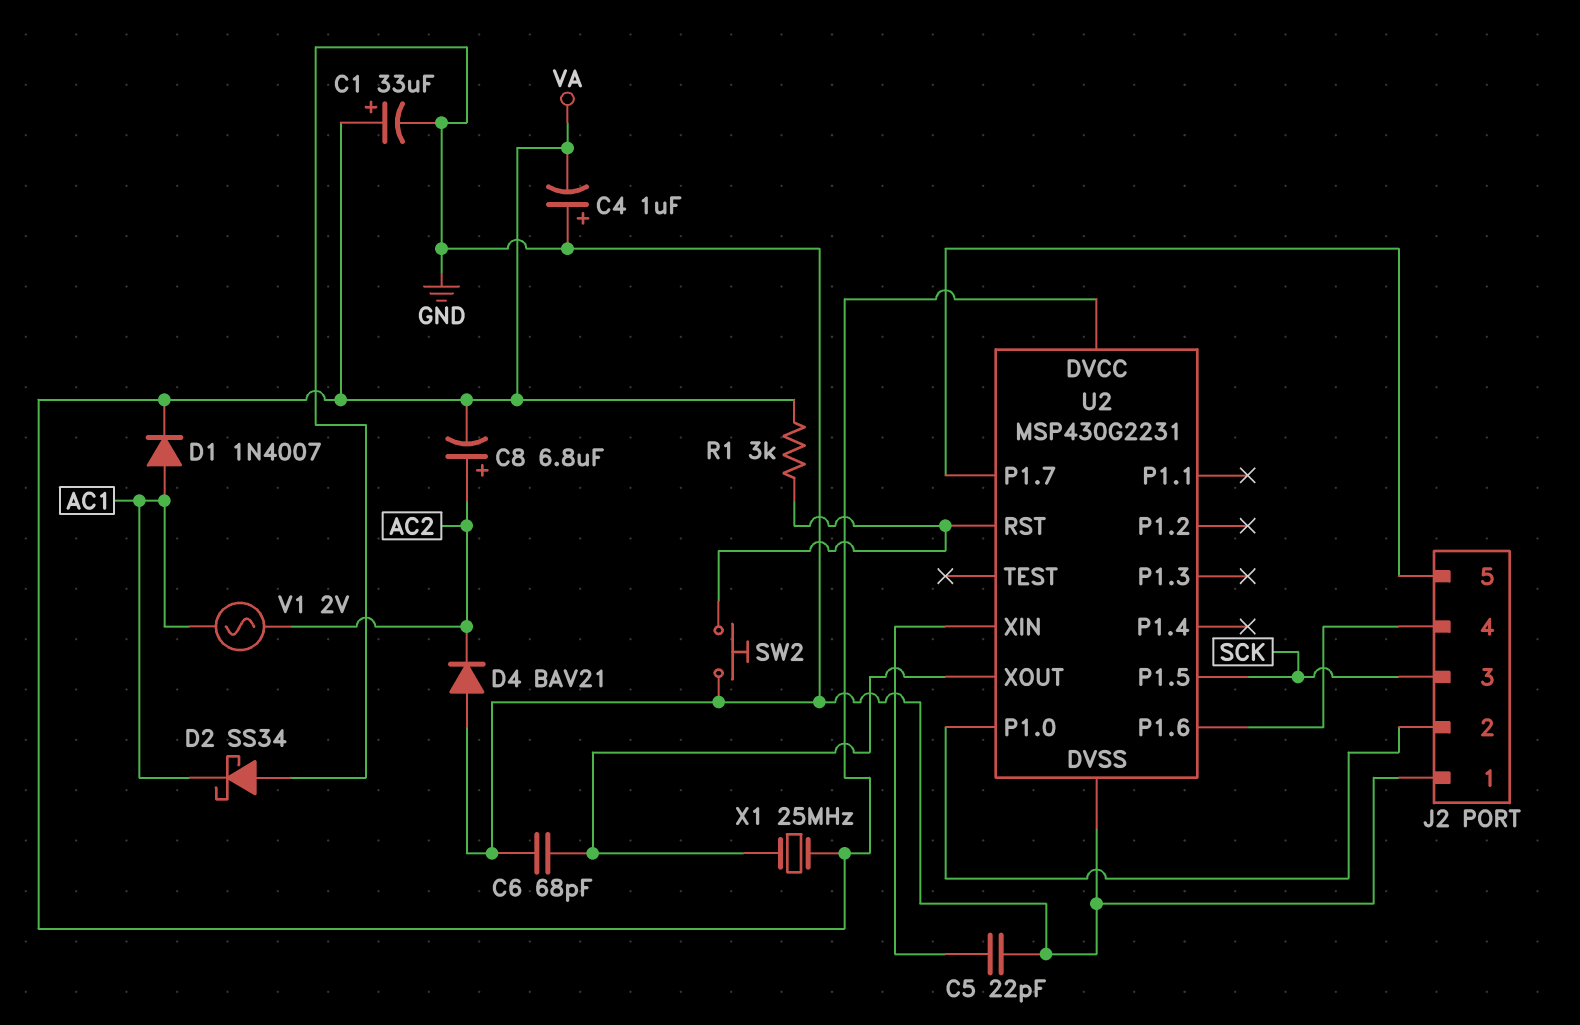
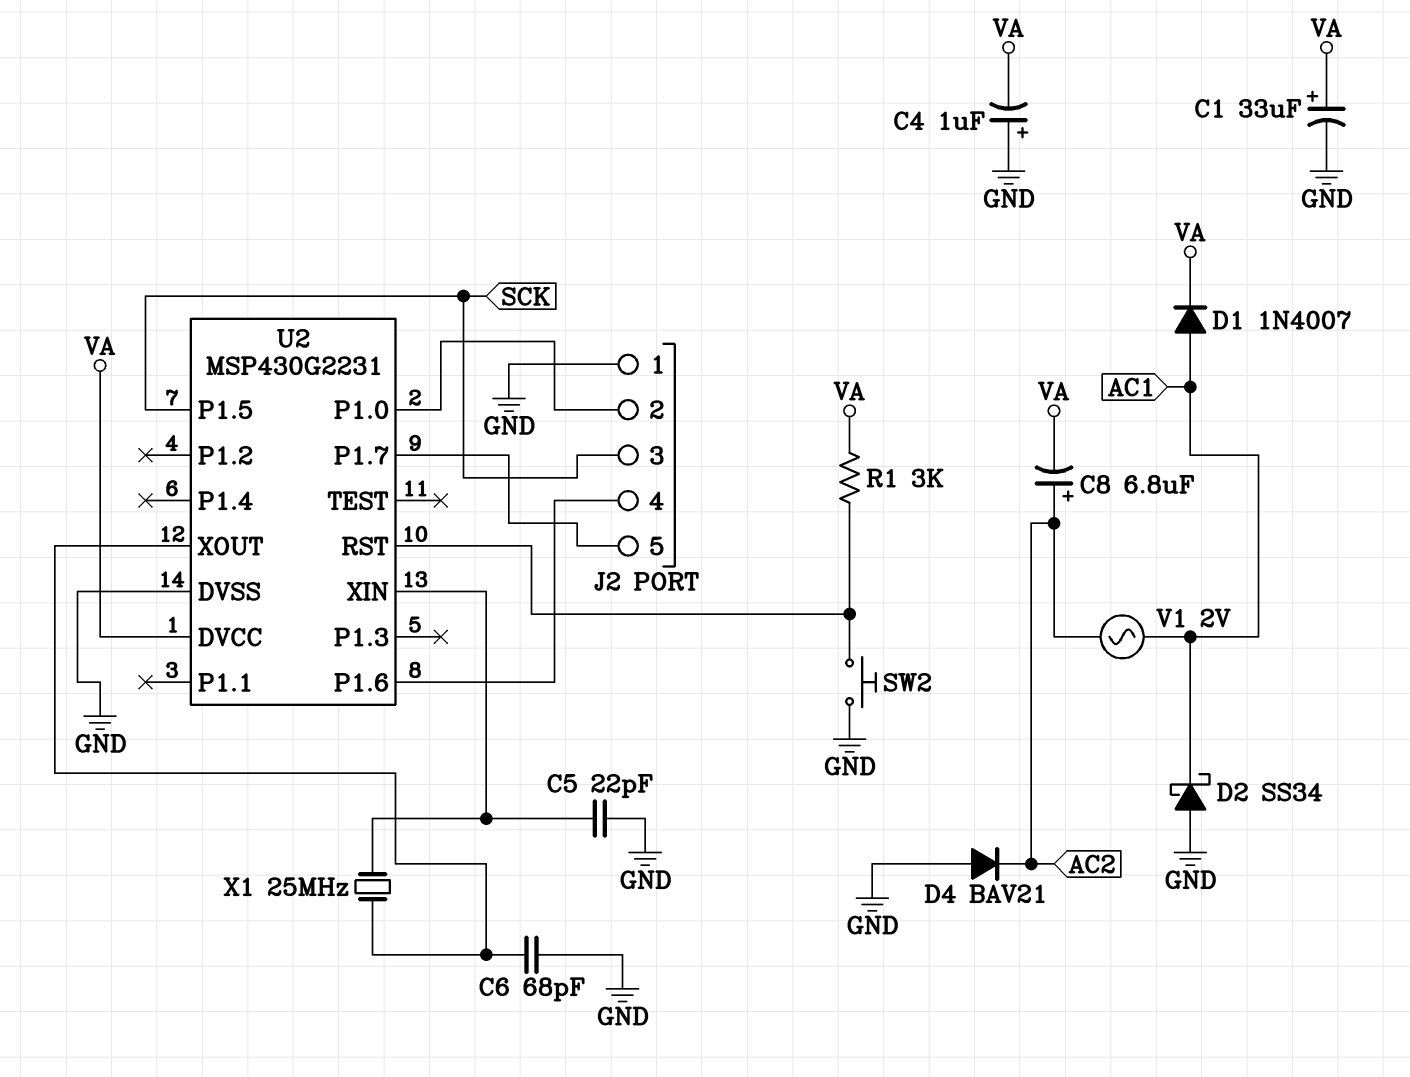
X1: 25MHz (U2/XOUT, VA) -> 25MHz (U2/XIN, U2/XOUT)

